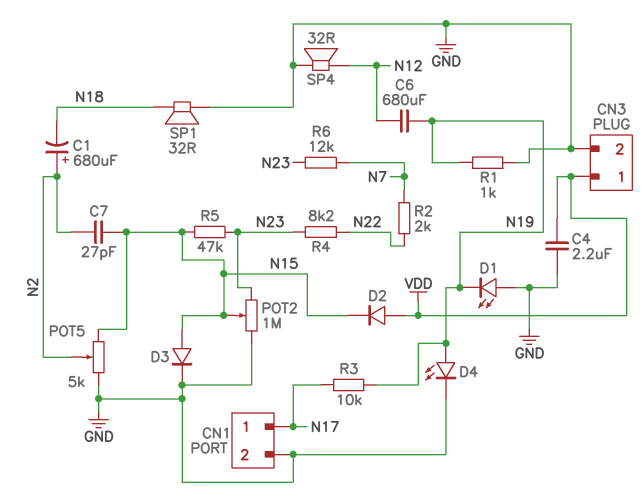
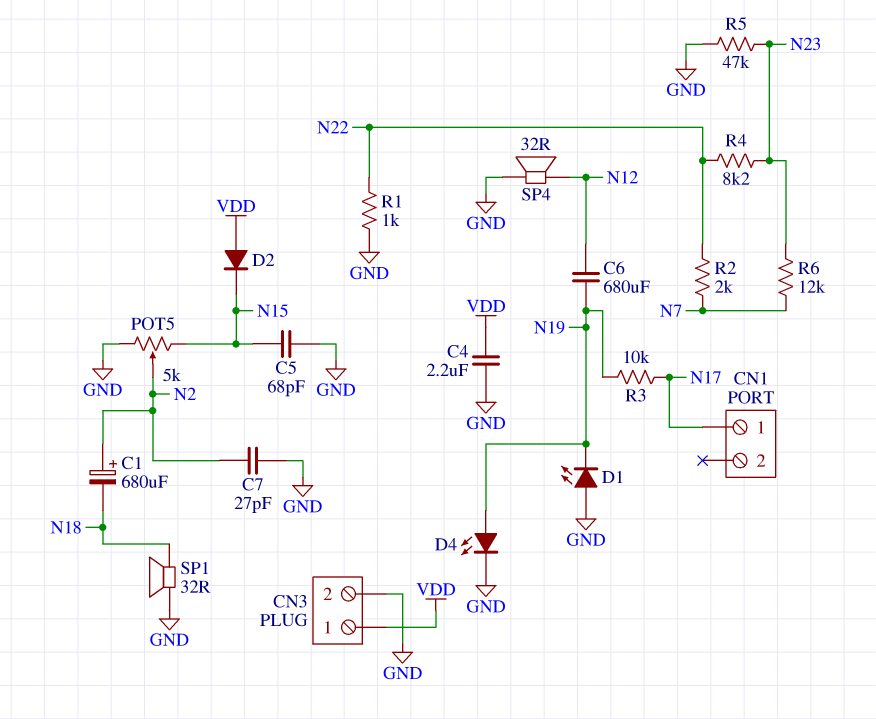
C5: none -> 68pF (GND, N15)
C7: 27pF (N2, N15) -> 27pF (GND, N2)
CN1 pin 2: GND -> none
D3: diode (A N15, K GND) -> none
POT2: 1M (GND, N23, wiper N15) -> none
R1: 1k (GND, N19) -> 1k (GND, N22)
R5: 47k (N15, N23) -> 47k (GND, N23)

